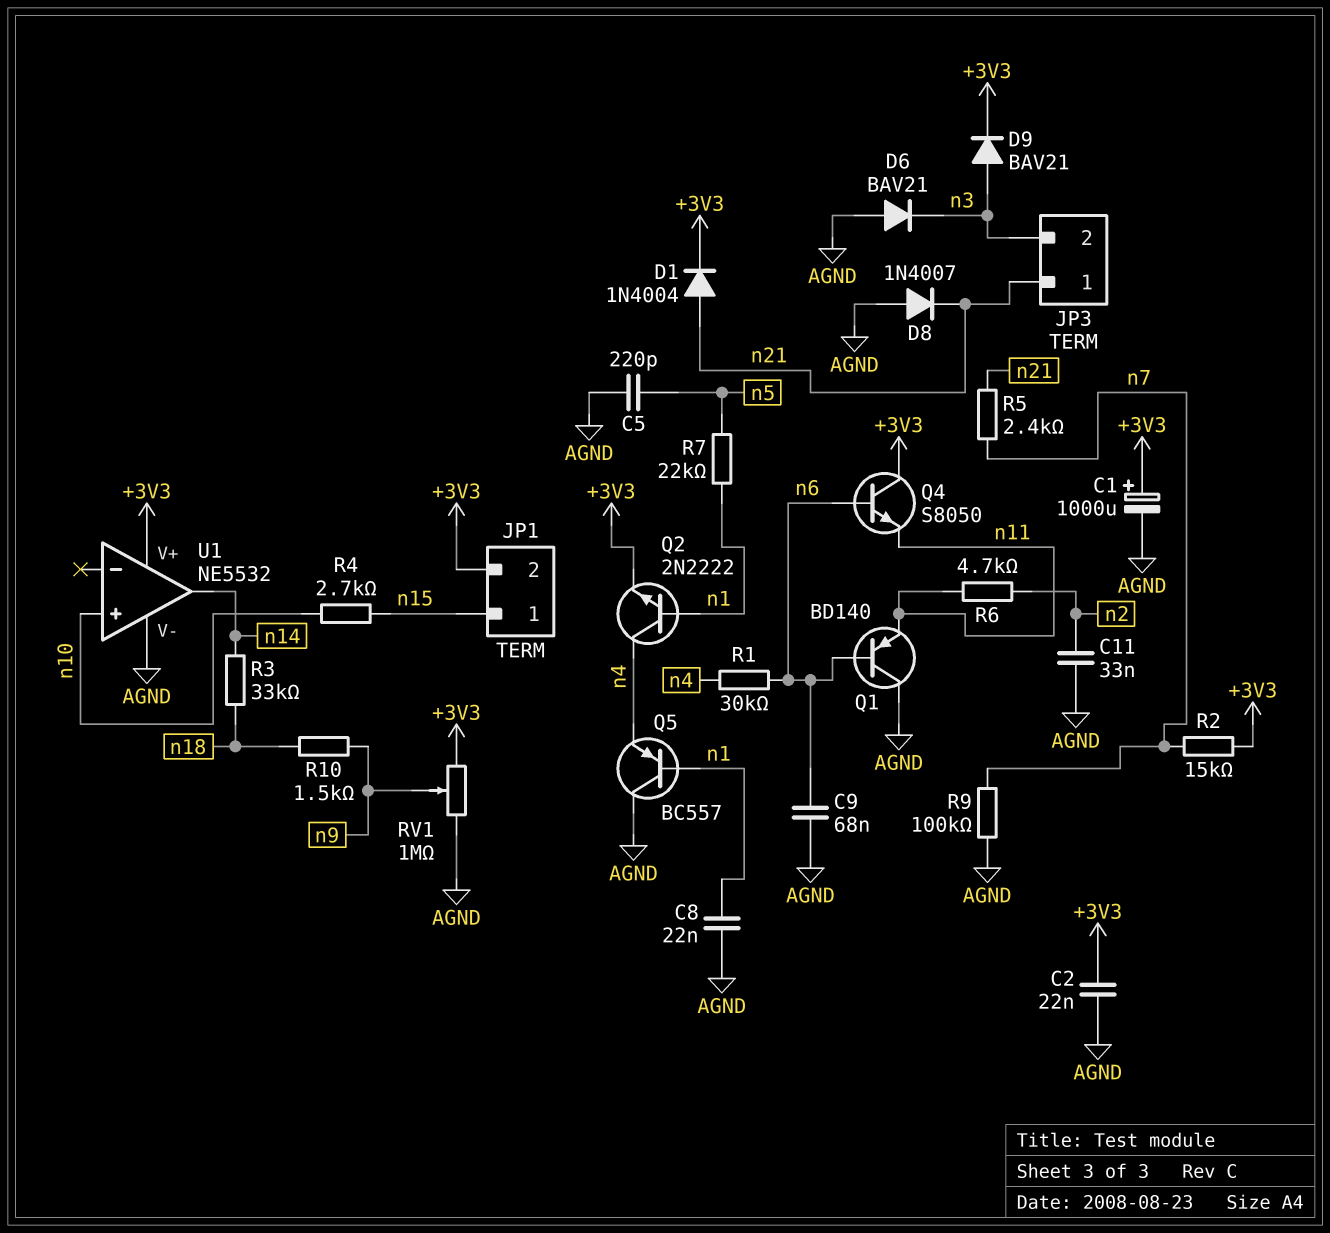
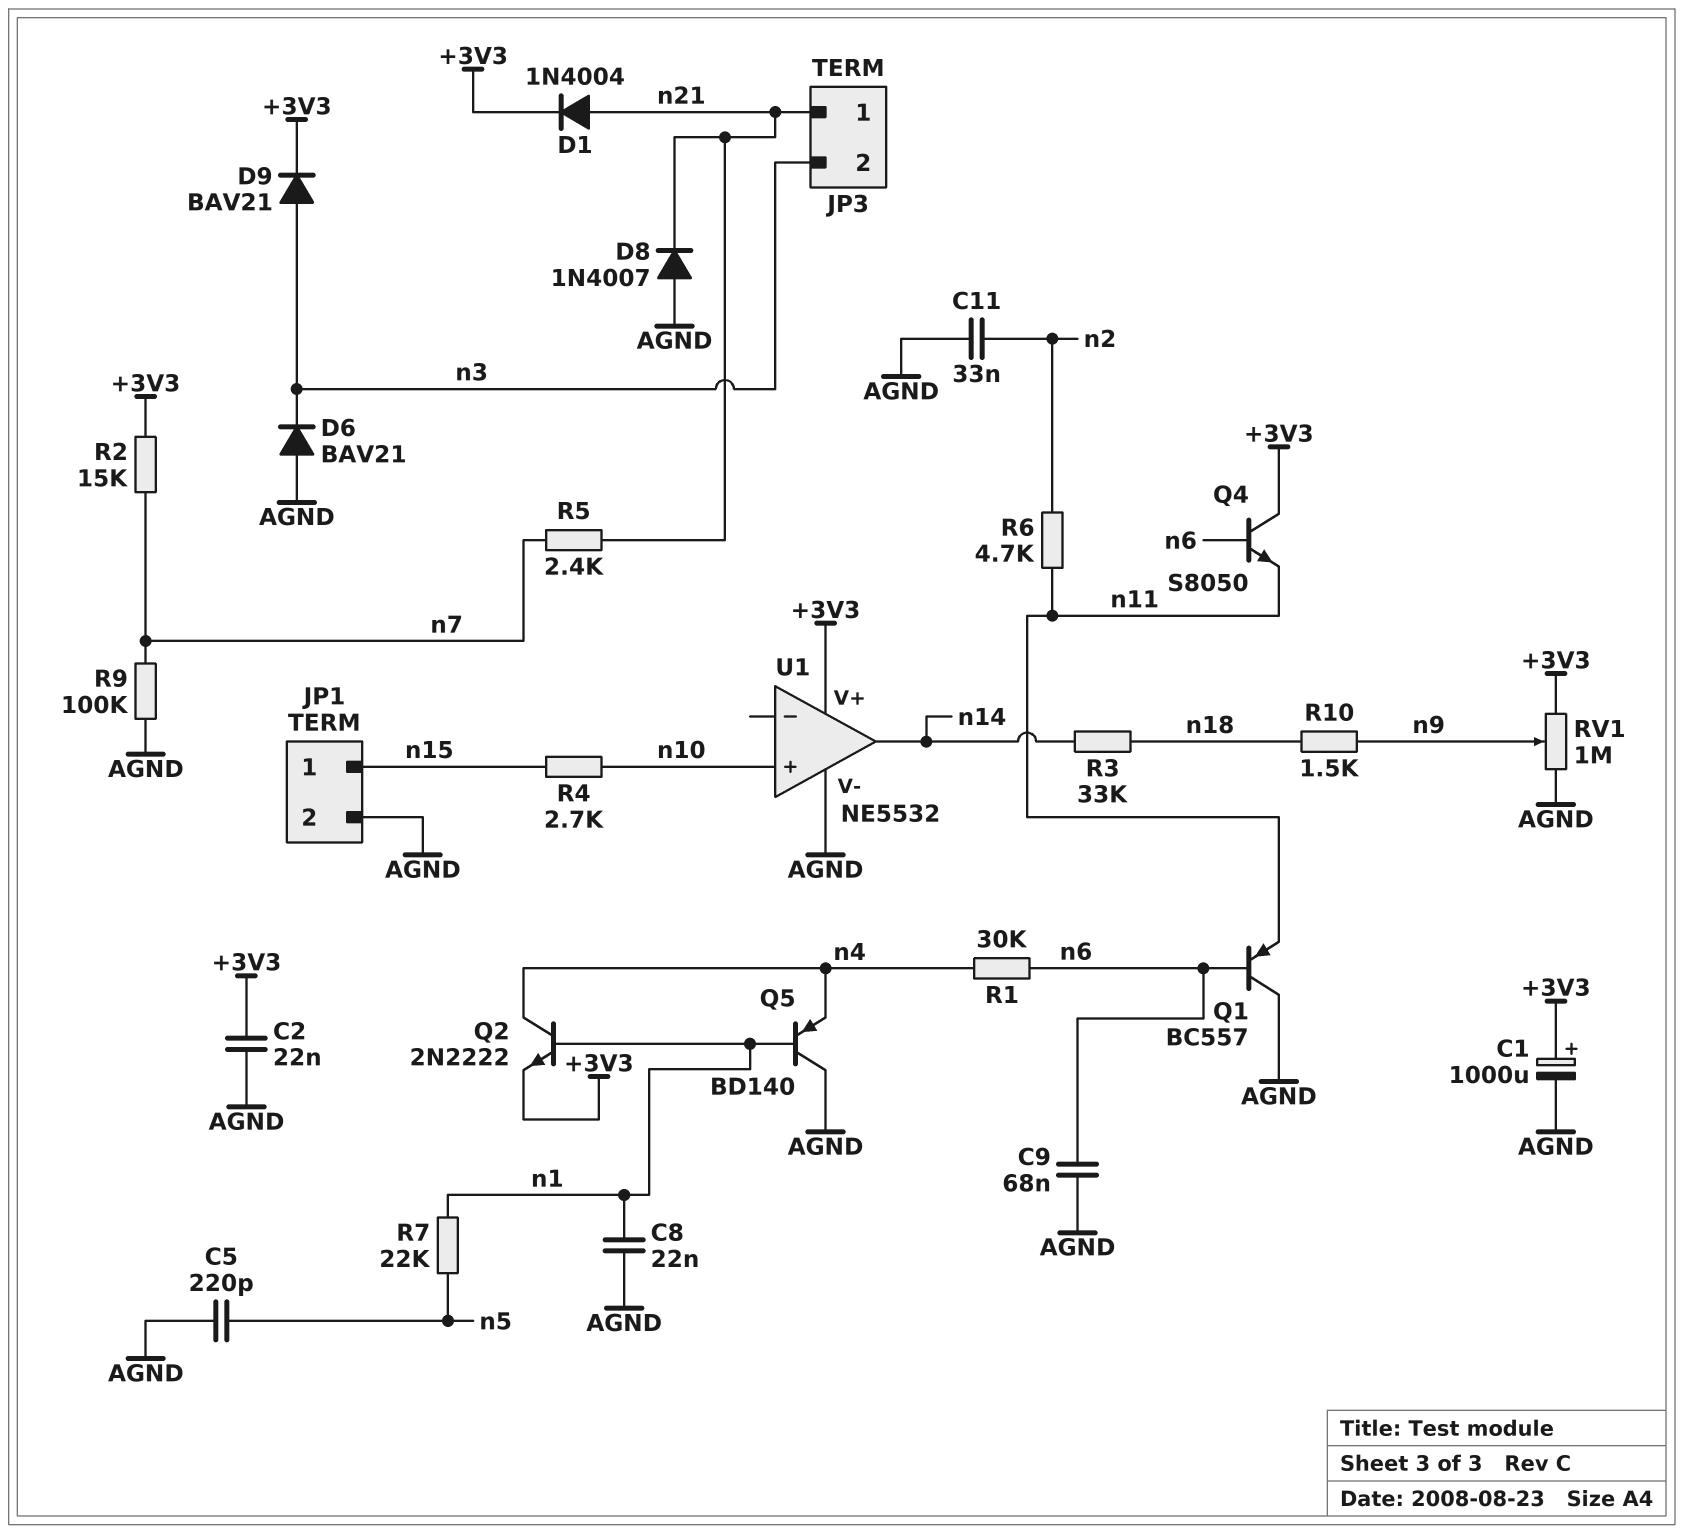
JP1 pin 2: +3V3 -> AGND
Q1: PNP BD140 (B n6, C AGND, E n11) -> PNP BC557 (B n6, C AGND, E n11)
Q5: PNP BC557 (B n1, C AGND, E n4) -> PNP BD140 (B n1, C AGND, E n4)

